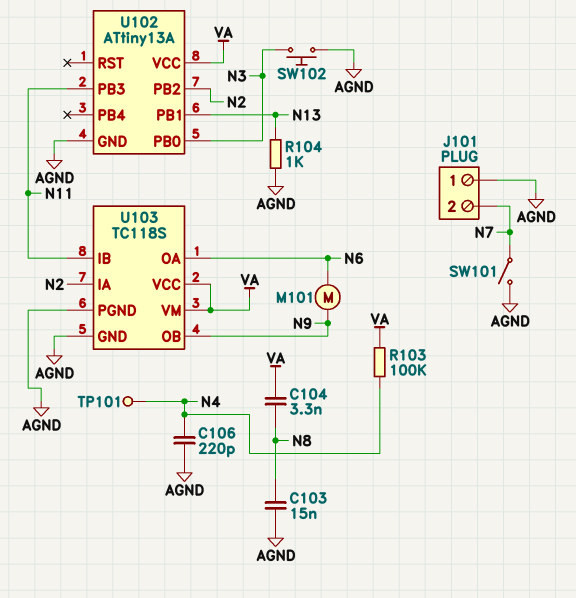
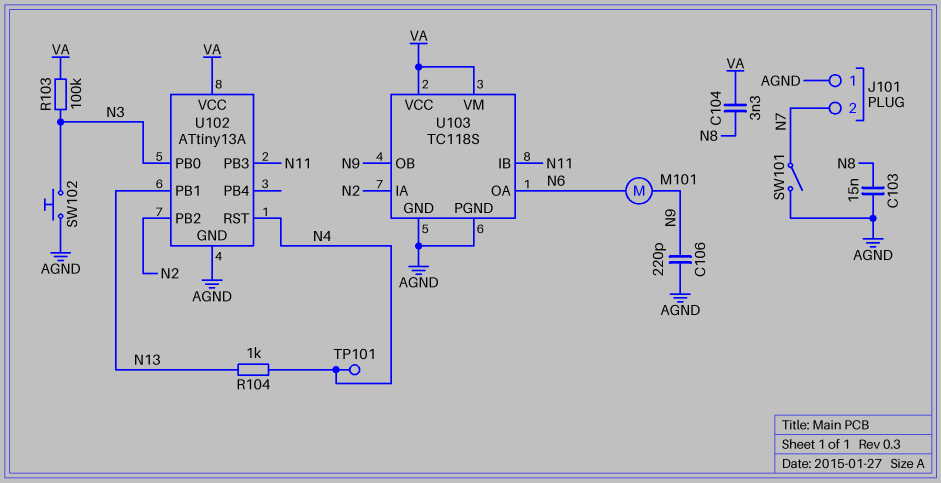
C106: 220pF (AGND, N4) -> 220pF (AGND, N9)
R103: 100k (N4, VA) -> 100k (N3, VA)
R104: 1k (AGND, N13) -> 1k (N4, N13)
U102 pin RST: none -> N4

